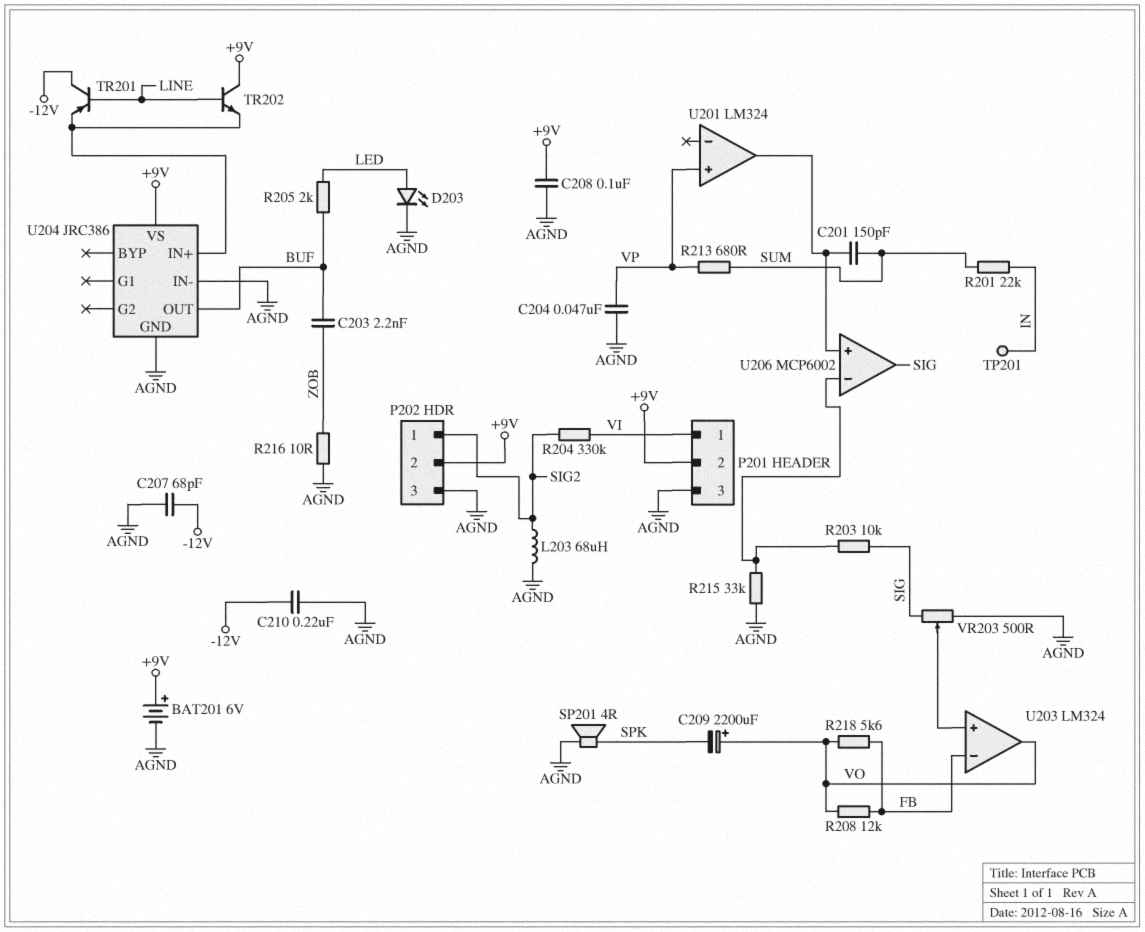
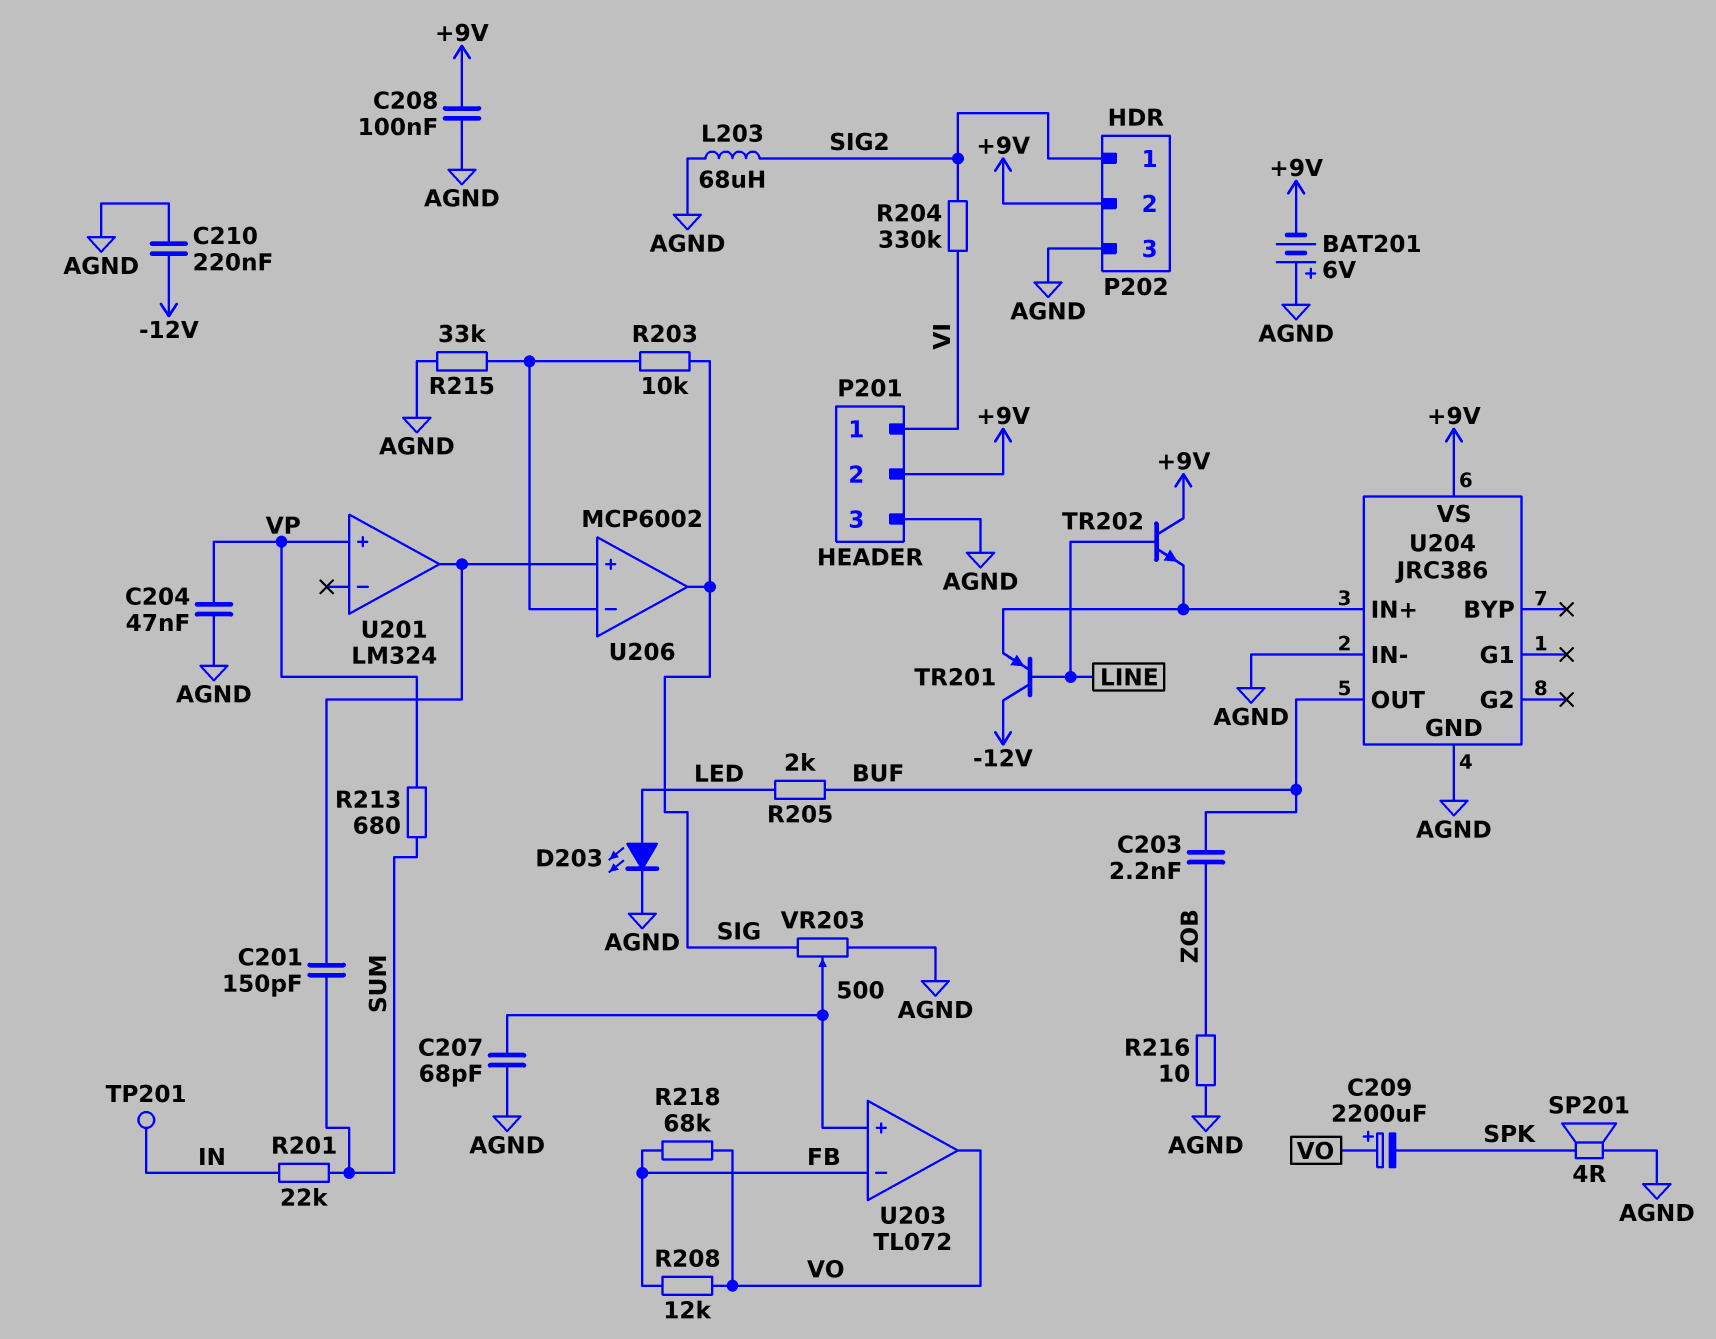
BAT201: 6V (plus +9V, minus AGND) -> 6V (plus AGND, minus +9V)
C207: 68pF (-12V, AGND) -> 68pF (AGND, U203/in+)
R218: 5.6k (FB, VO) -> 68k (FB, VO)
U203: LM324 -> TL072

